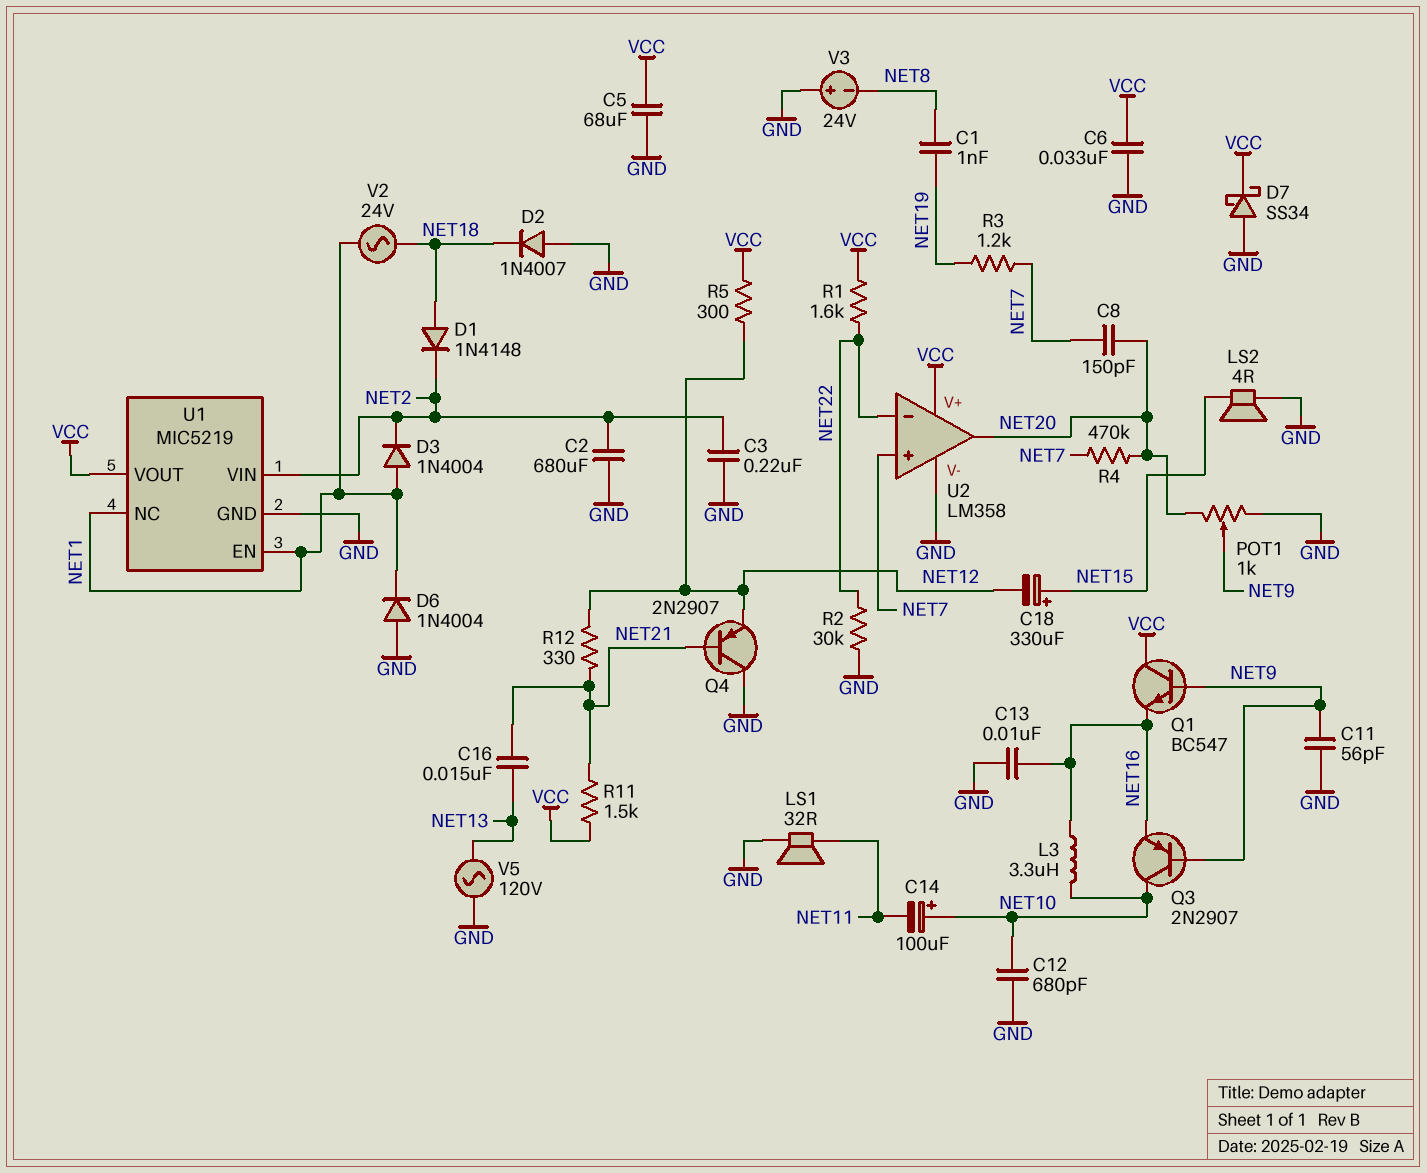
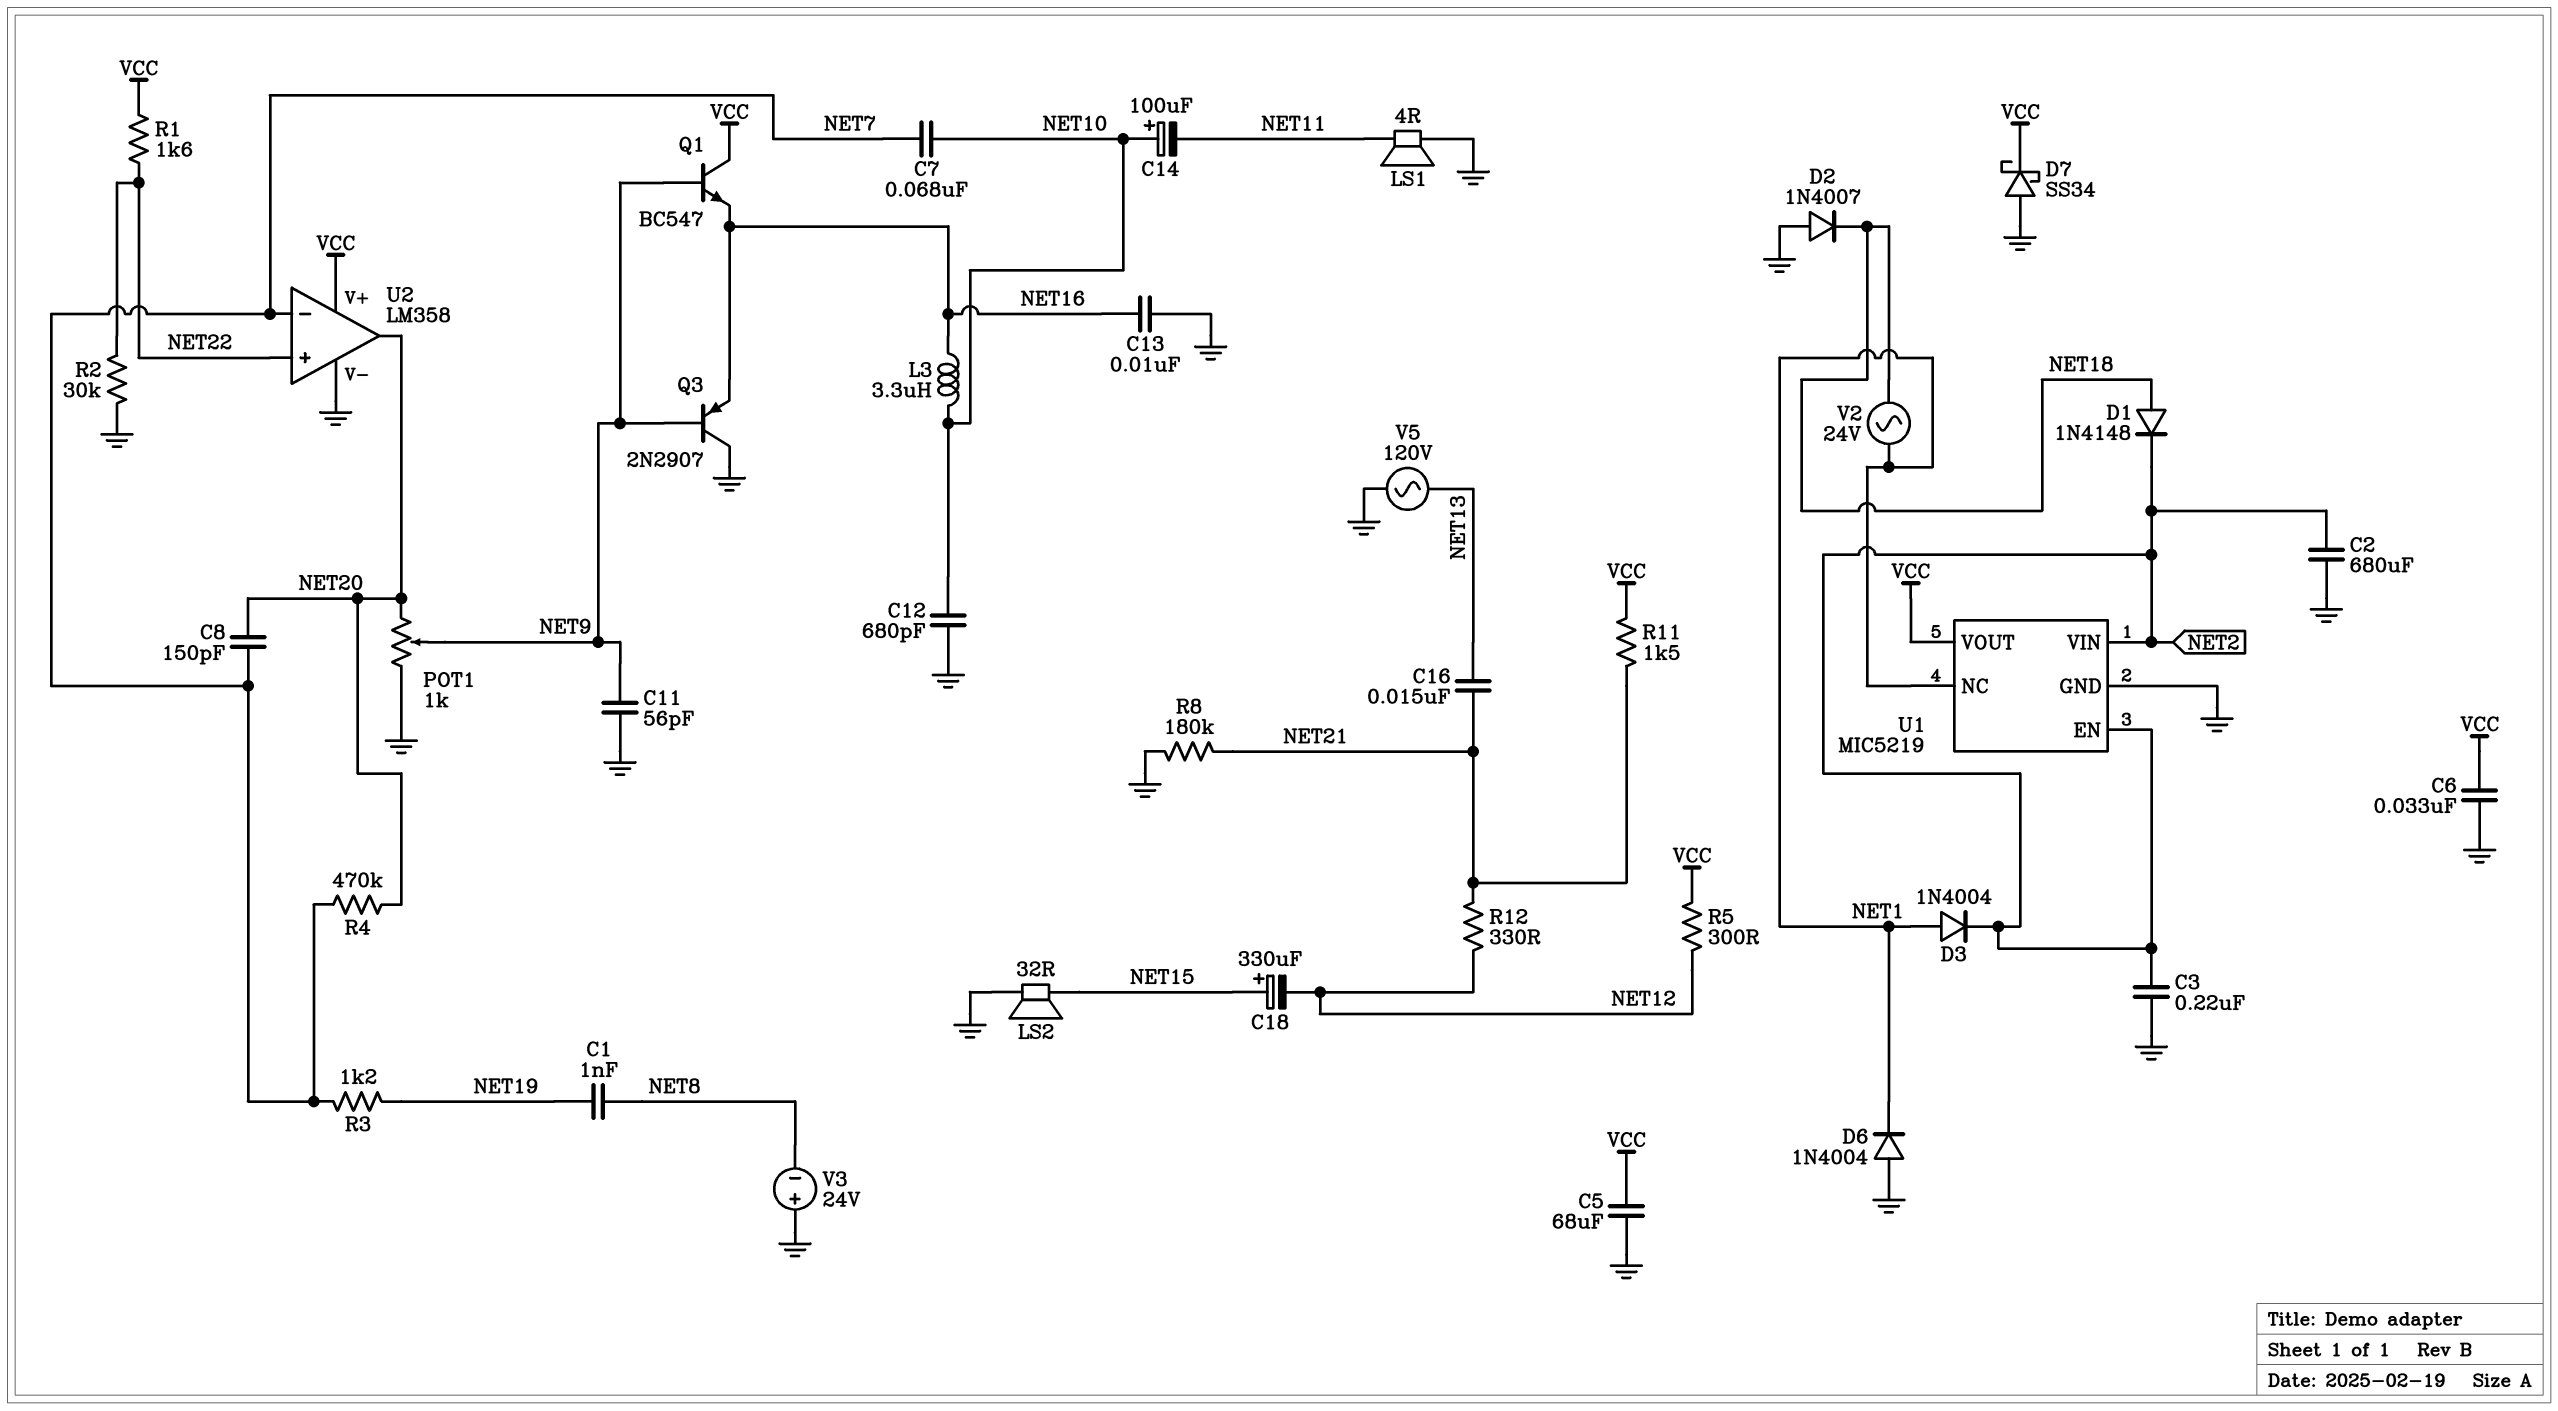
C7: none -> 68nF (NET7, NET10)
LS1: speaker 32R (GND, NET11) -> speaker 4R (GND, NET11)
LS2: speaker 4R (GND, NET15) -> speaker 32R (GND, NET15)
Q3: PNP 2N2907 (B NET9, C NET10, E NET16) -> PNP 2N2907 (B NET9, C GND, E NET16)
Q4: PNP 2N2907 (B NET21, C GND, E NET12) -> none
R8: none -> 180k (GND, NET21)
U1 pin EN: NET1 -> NET2
U2 pin in+: NET7 -> NET22
U2 pin in-: NET22 -> NET7

